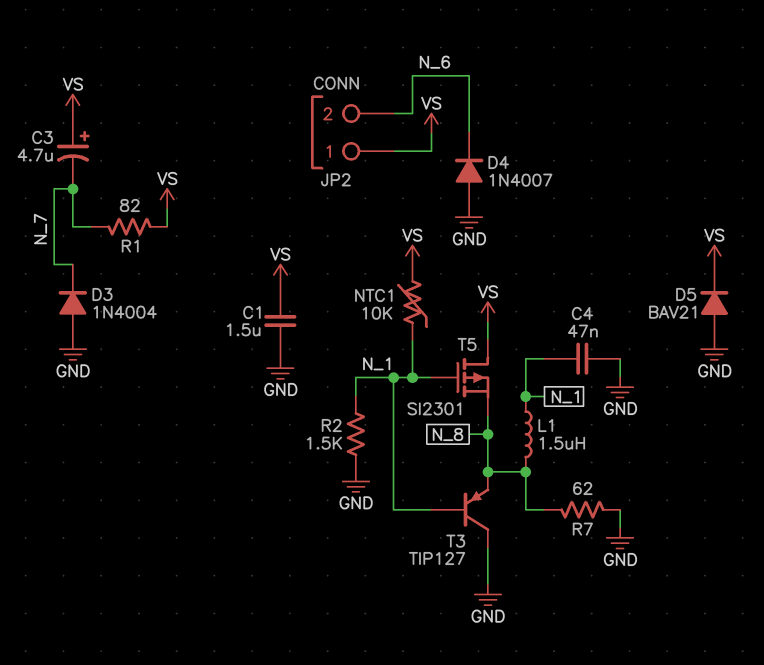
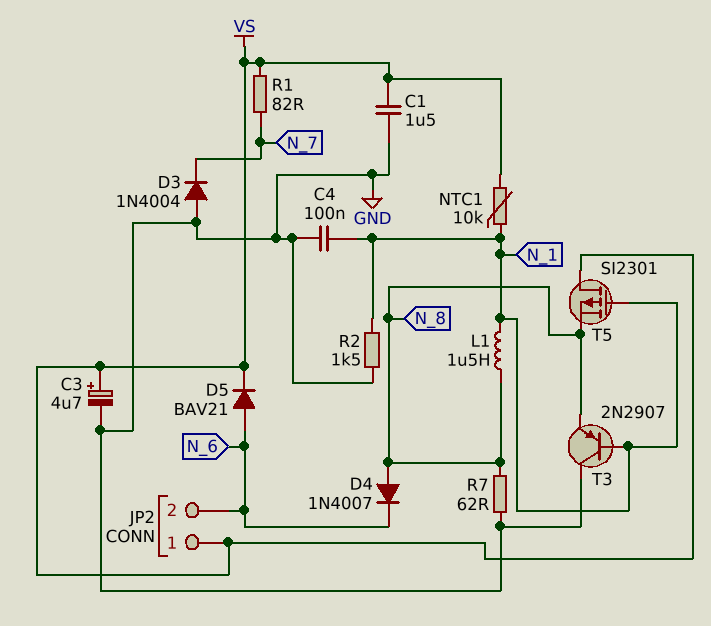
C3: 4.7uF (plus VS, minus N_7) -> 4.7uF (plus VS, minus GND)
C4: 47nF (GND, N_1) -> 100nF (GND, N_1)
D4: diode 1N4007 (A GND, K N_6) -> diode 1N4007 (A N_8, K N_6)
D5: diode BAV21 (A GND, K VS) -> diode BAV21 (A N_6, K VS)
T3: PNP TIP127 (B N_1, C GND, E N_8) -> PNP 2N2907 (B N_1, C GND, E N_8)

